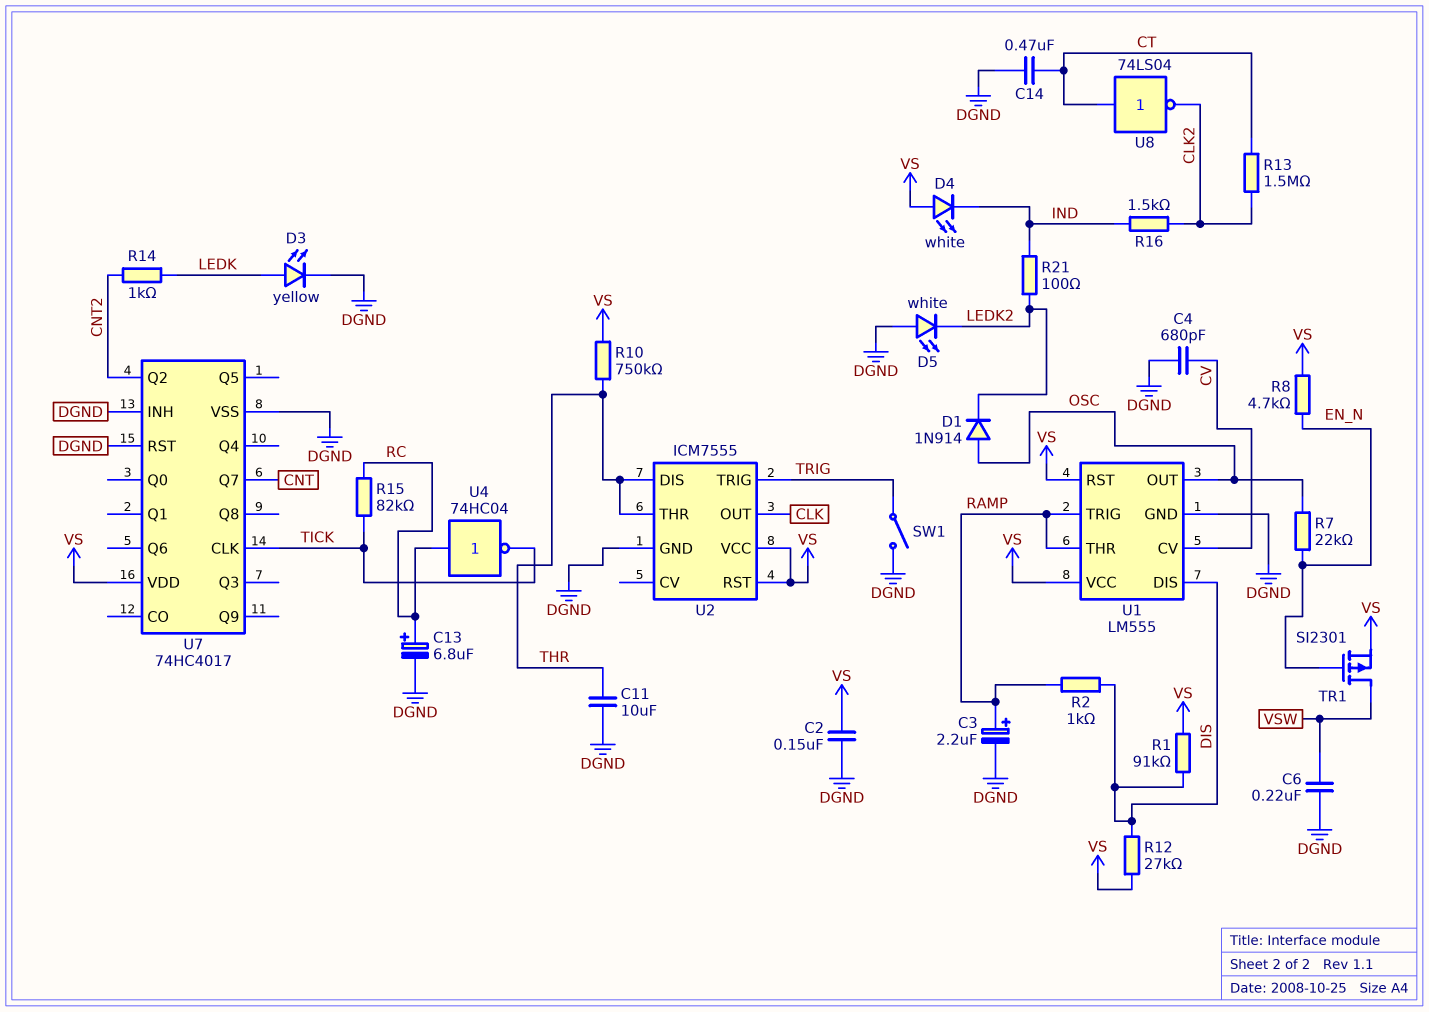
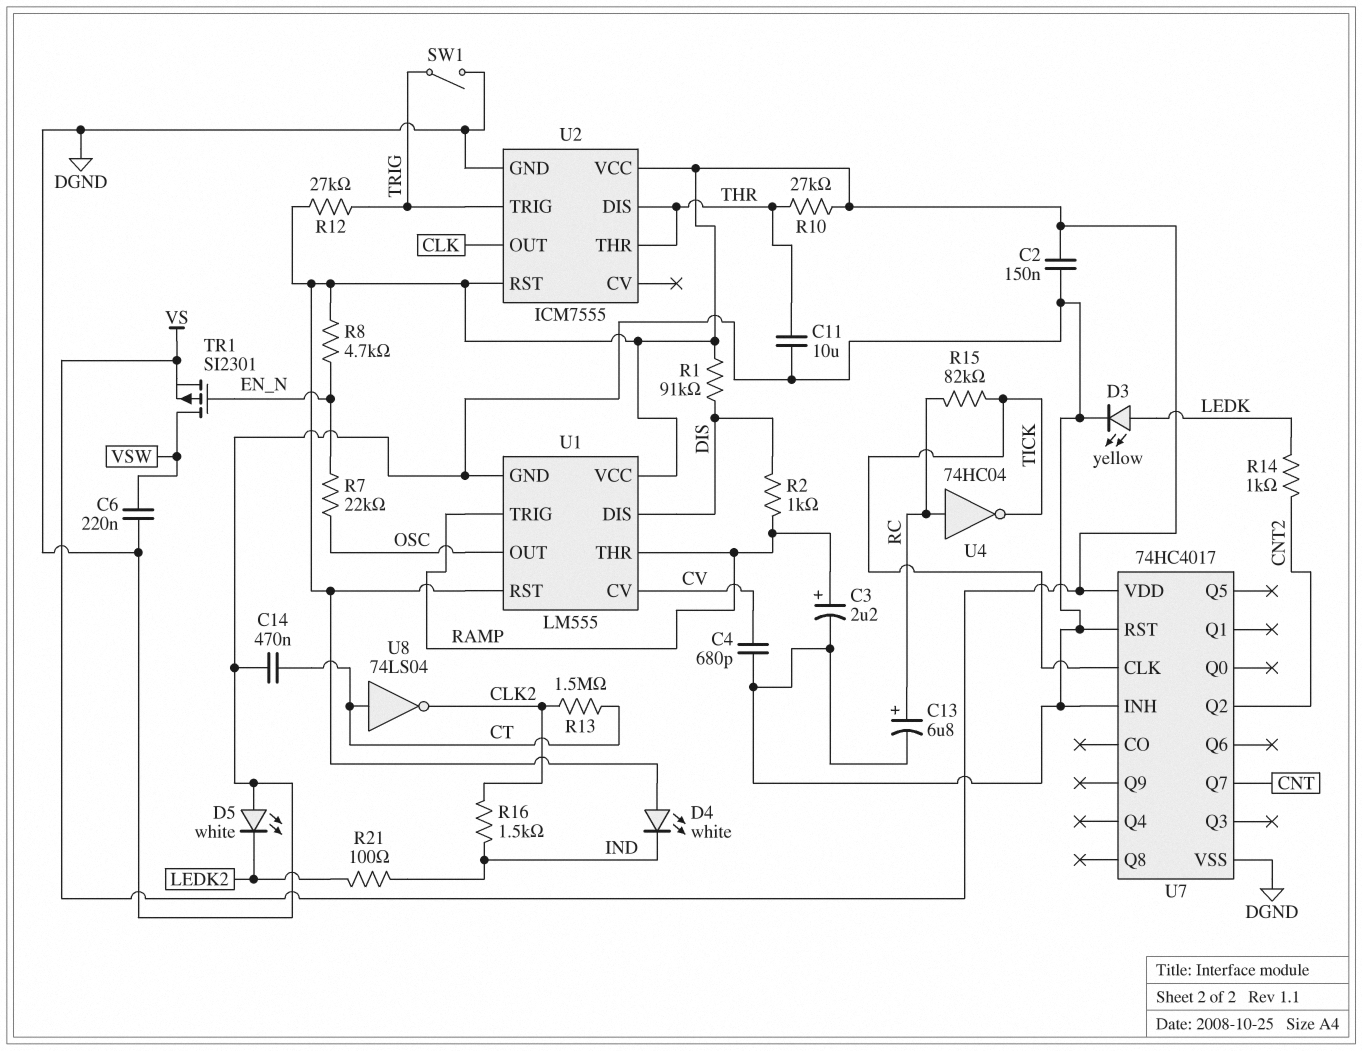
D1: diode 1N914 (A OSC, K LEDK2) -> none
R10: 750k (THR, VS) -> 27k (THR, VS)
R12: 27k (DIS, VS) -> 27k (TRIG, VS)

